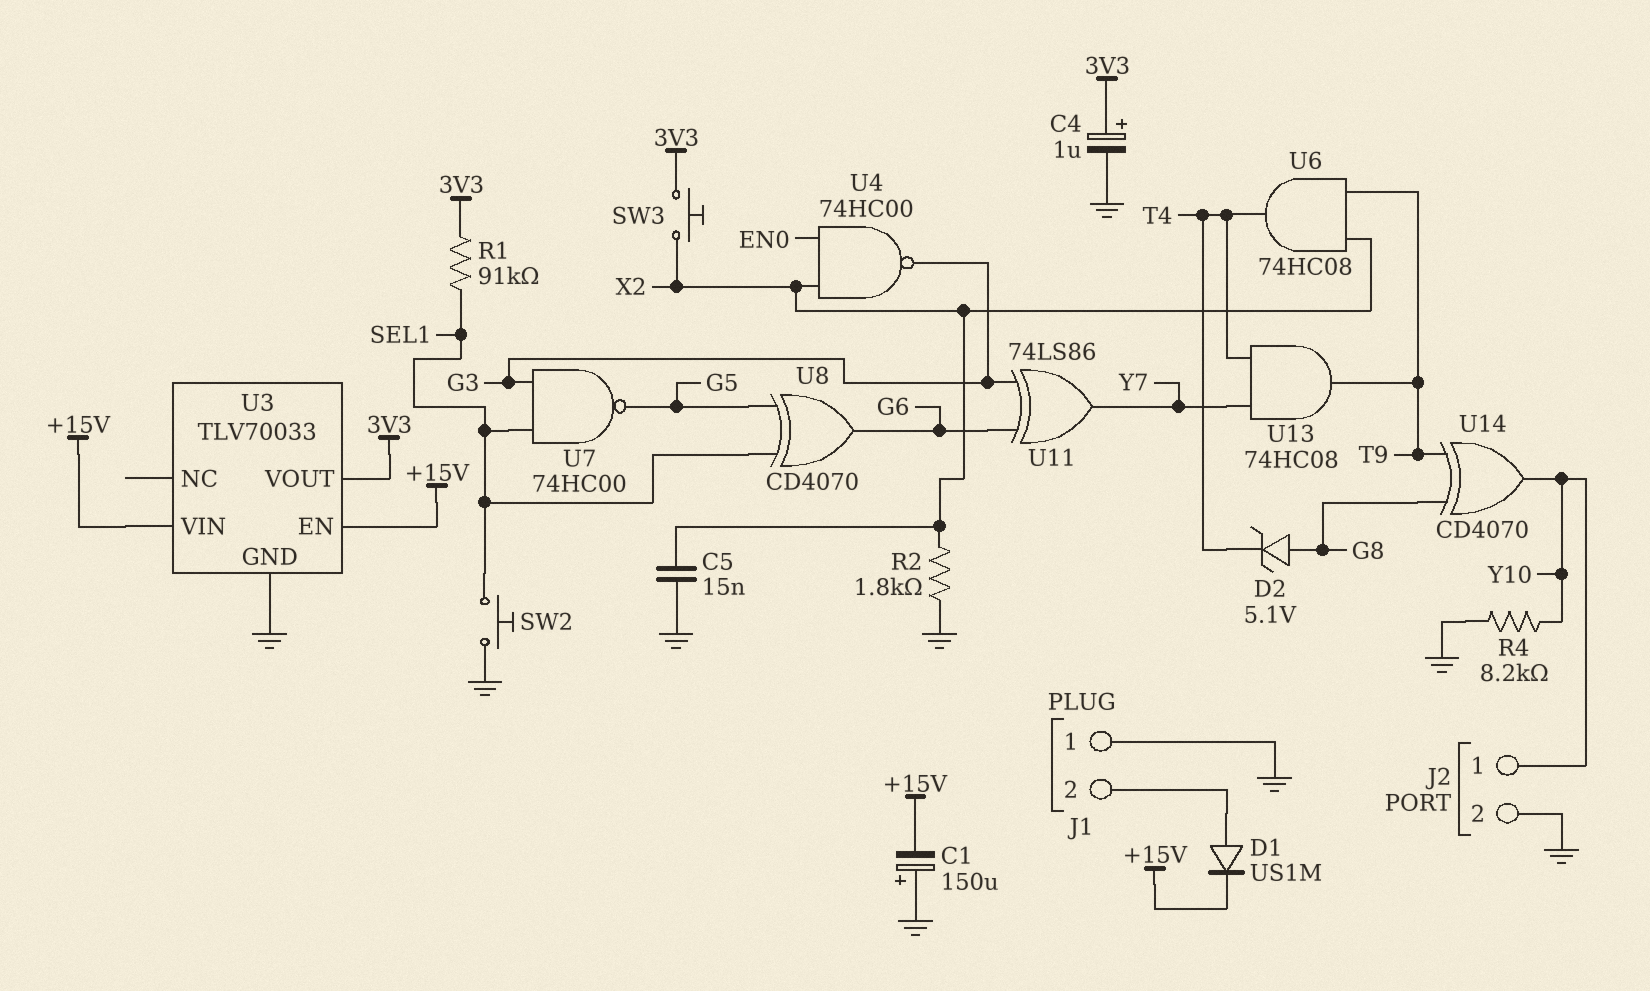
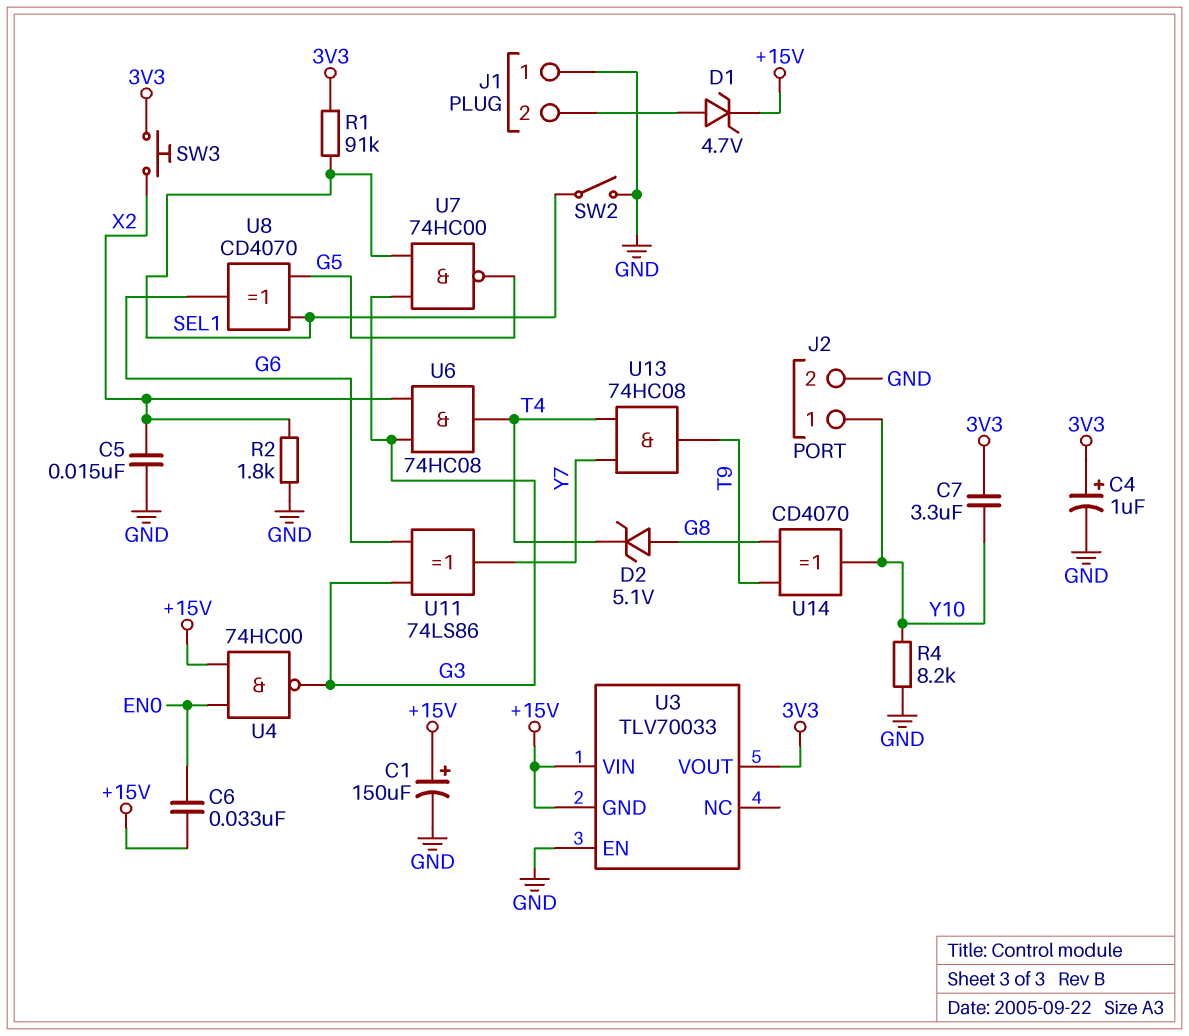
C1: 150uF (plus GND, minus +15V) -> 150uF (plus +15V, minus GND)
C6: none -> 33nF (+15V, EN0)
C7: none -> 3.3uF (3V3, Y10)
D1: diode US1M (A J1/2, K +15V) -> zener 4.7V (A J1/2, K +15V)
SW2: button (GND, SEL1) -> switch (GND, SEL1)
U3 pin EN: +15V -> GND
U3 pin GND: GND -> +15V
U4: NAND 74HC00 (in EN0, in X2, out G3) -> NAND 74HC00 (in +15V, in EN0, out G3)
U6: AND 74HC08 (in T9, in X2, out T4) -> AND 74HC08 (in G3, in X2, out T4)

